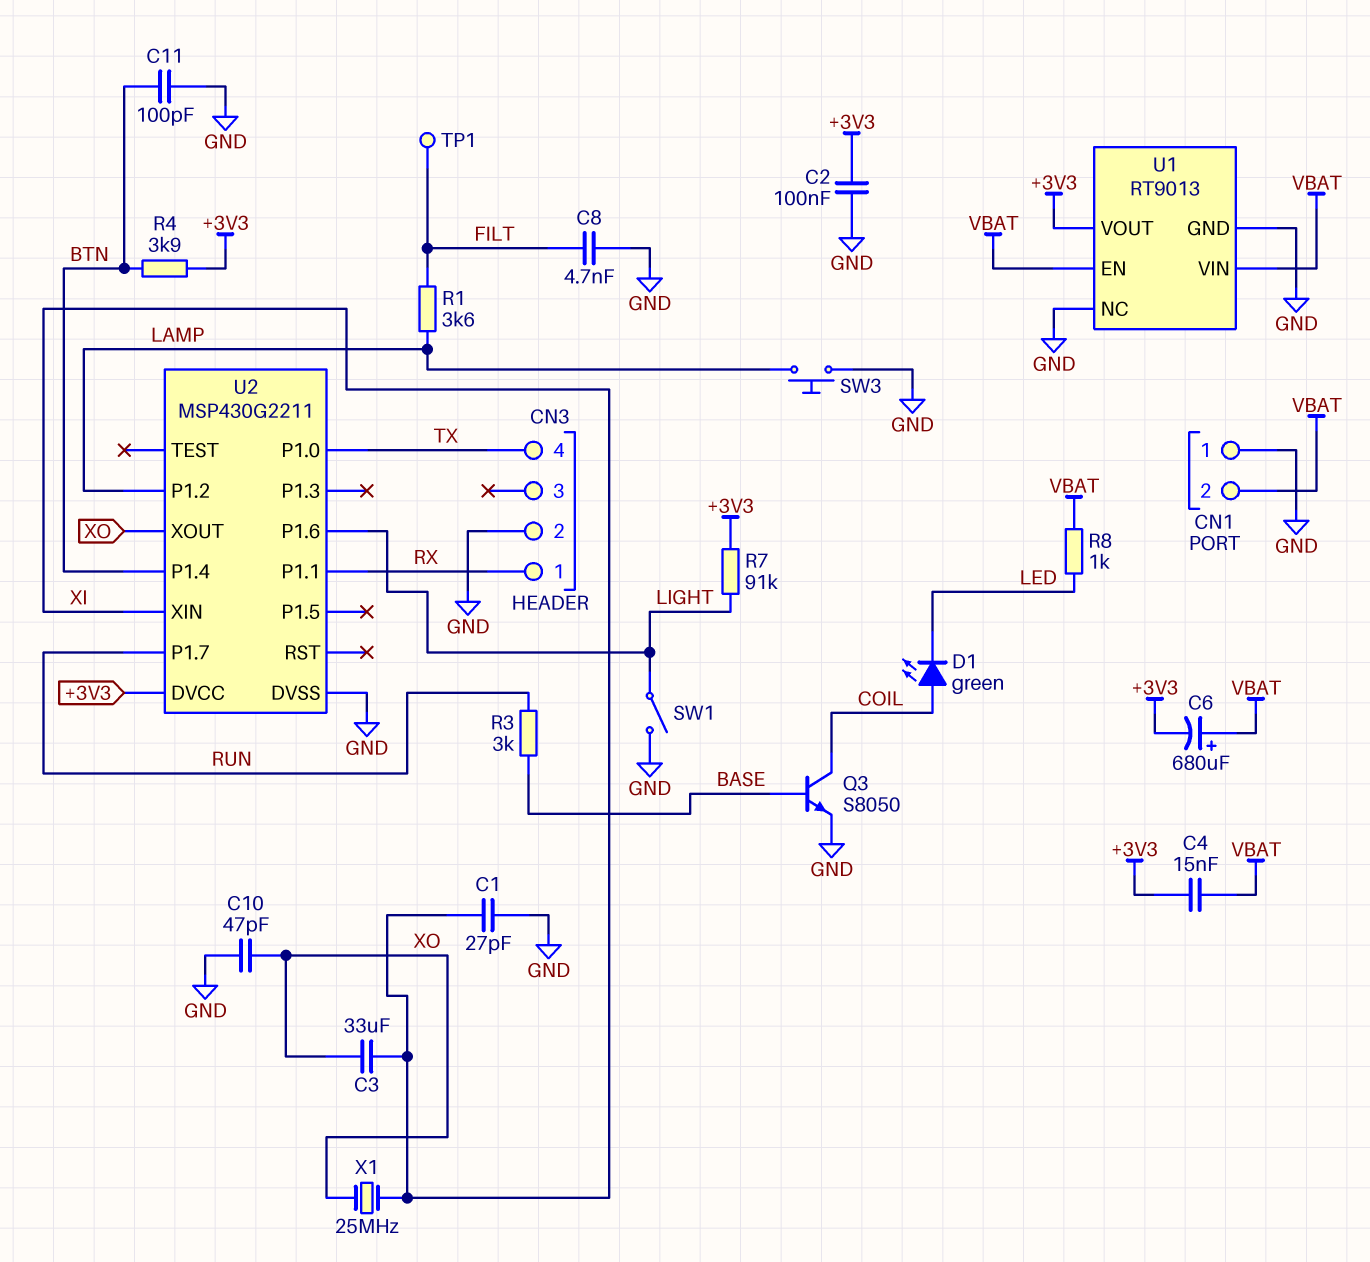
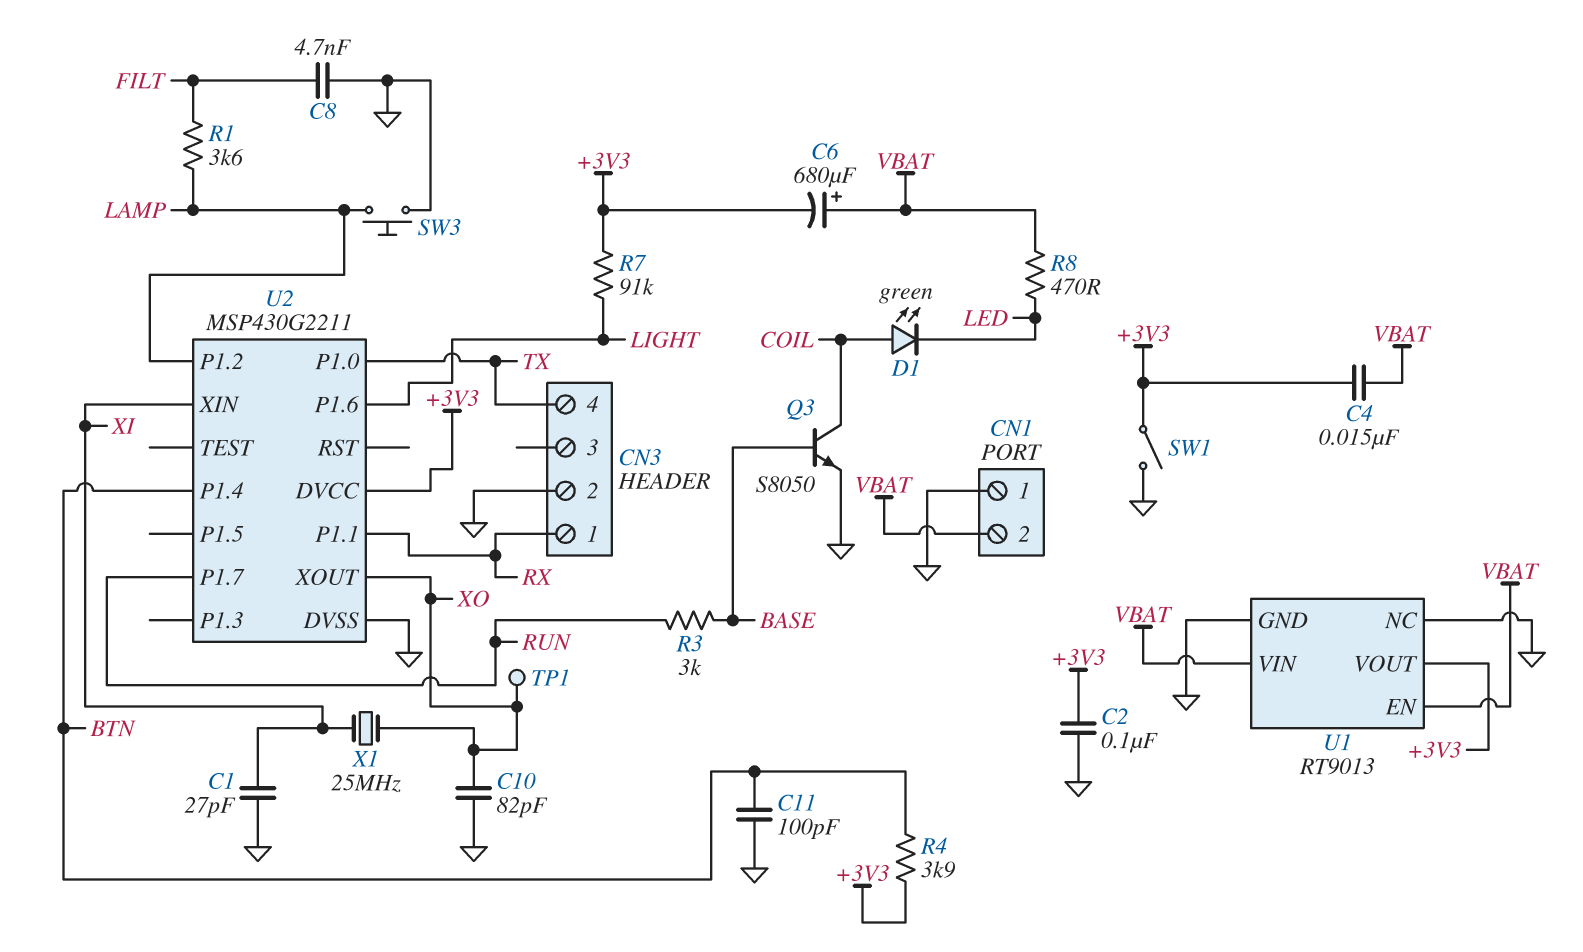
C3: 33uF (XI, XO) -> none
C10: 47pF (GND, XO) -> 82pF (GND, XO)
R8: 1k (LED, VBAT) -> 470 (LED, VBAT)
SW1: switch (GND, LIGHT) -> switch (+3V3, GND)
TP1: test point (FILT) -> test point (XO)

